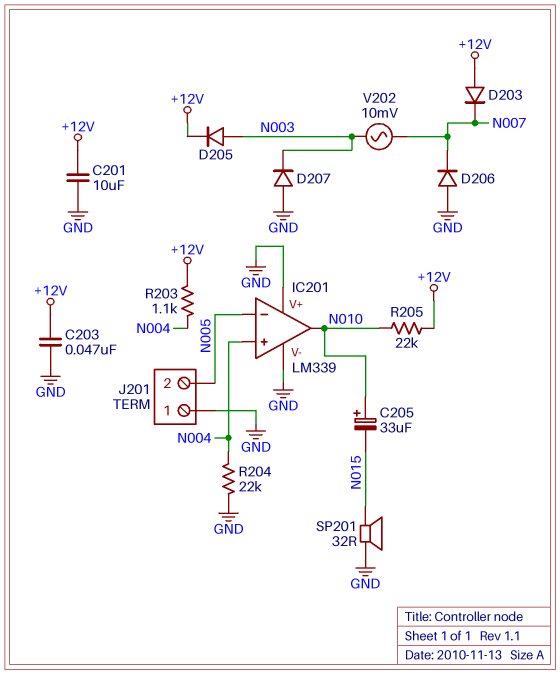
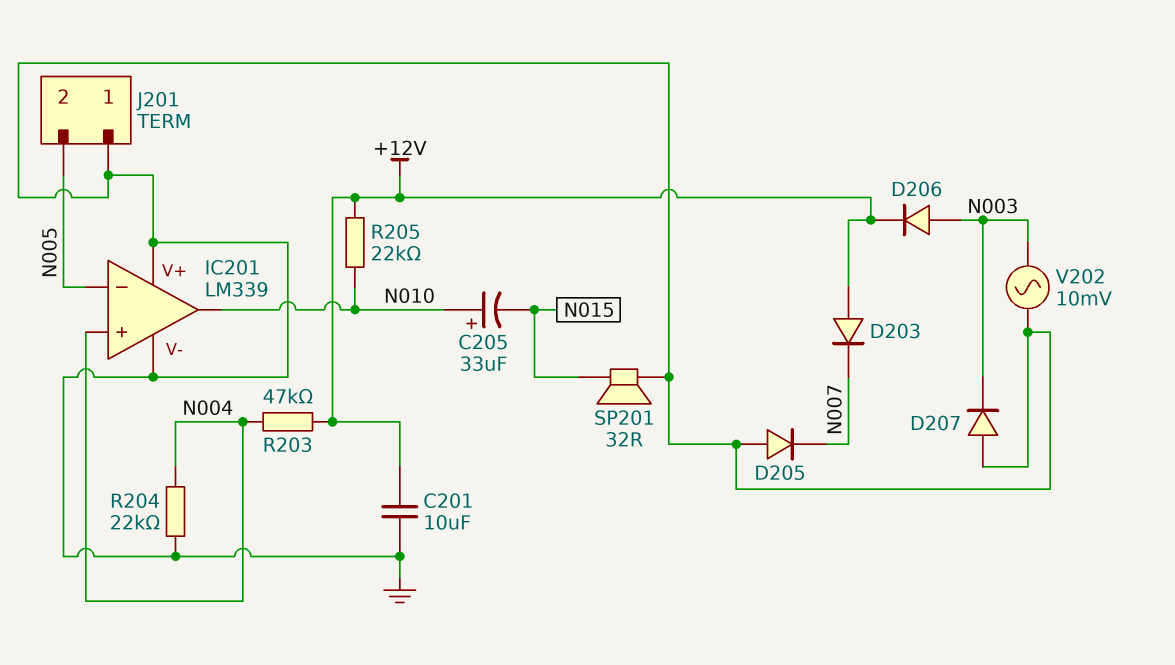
C203: 47nF (+12V, GND) -> none
D205: diode (A N003, K +12V) -> diode (A GND, K N007)
D206: diode (A GND, K N007) -> diode (A N003, K +12V)
R203: 1.1k (+12V, N004) -> 47k (+12V, N004)
V202: AC 10mV (N003, N007) -> AC 10mV (GND, N003)

